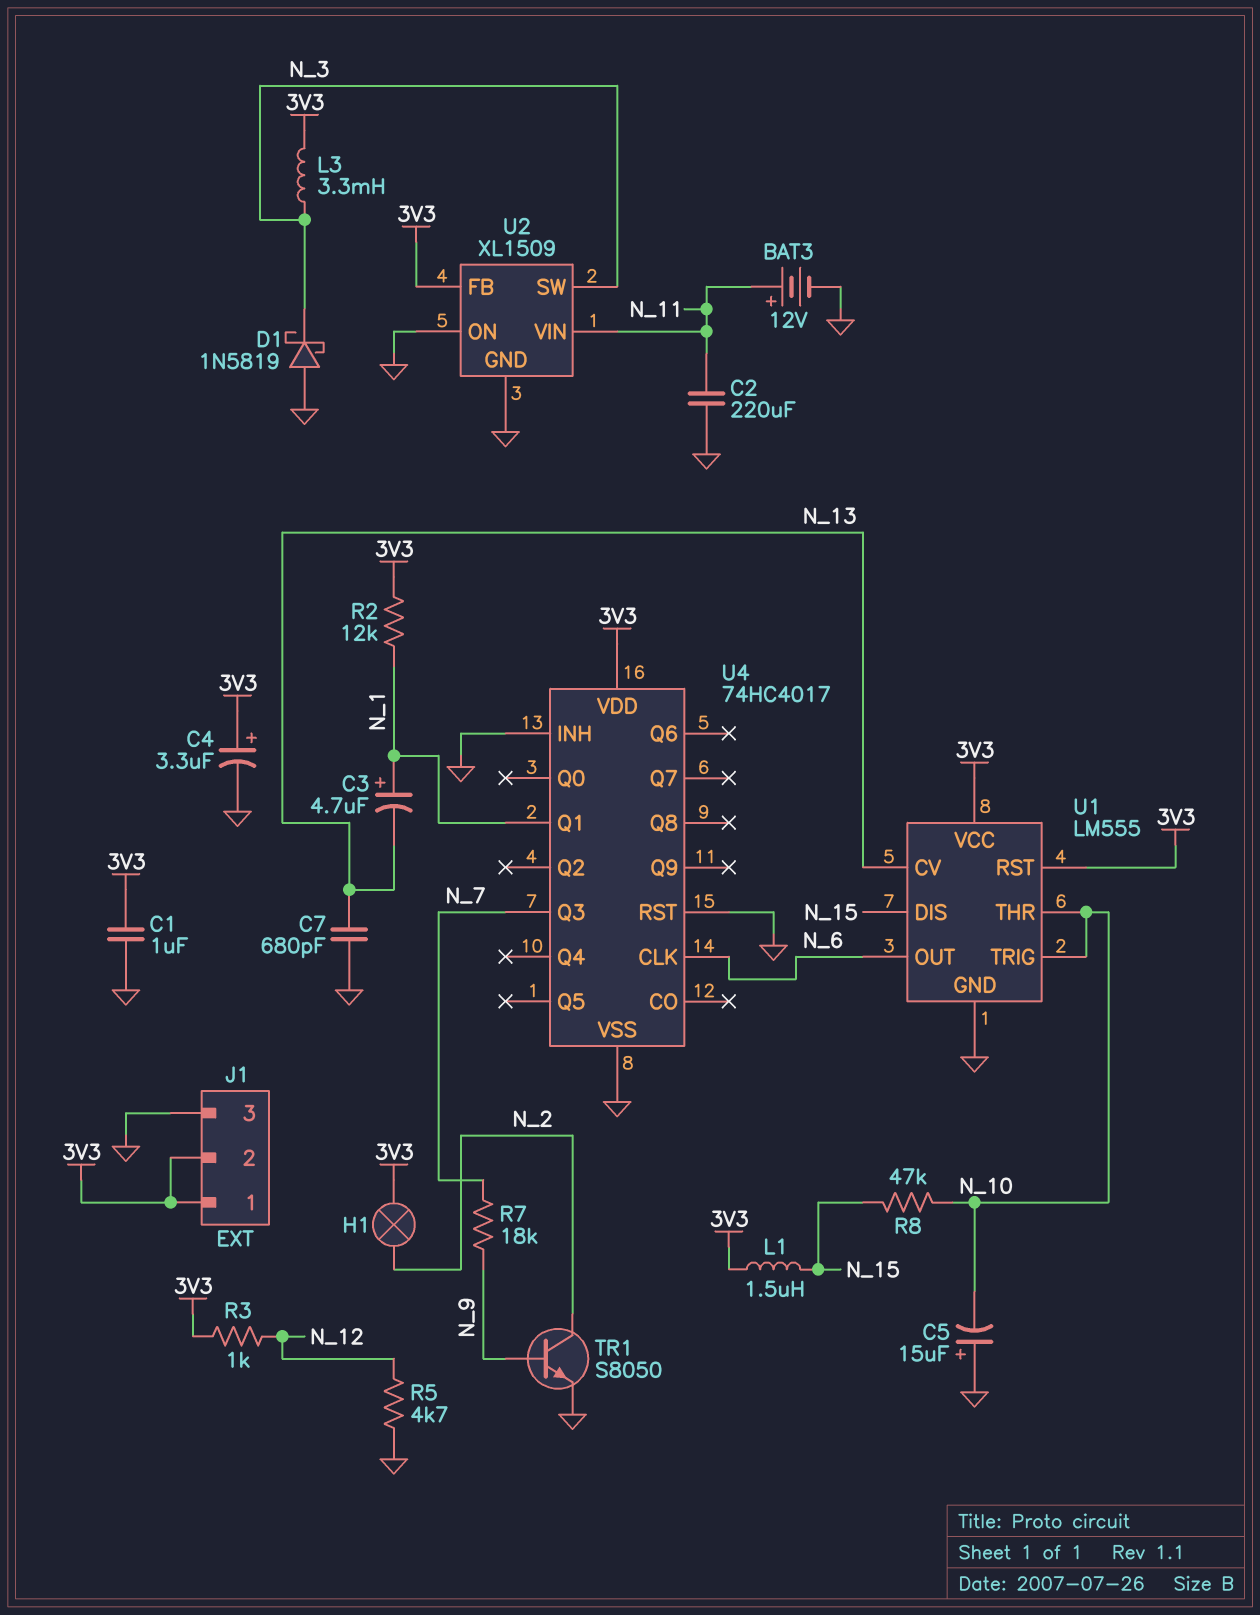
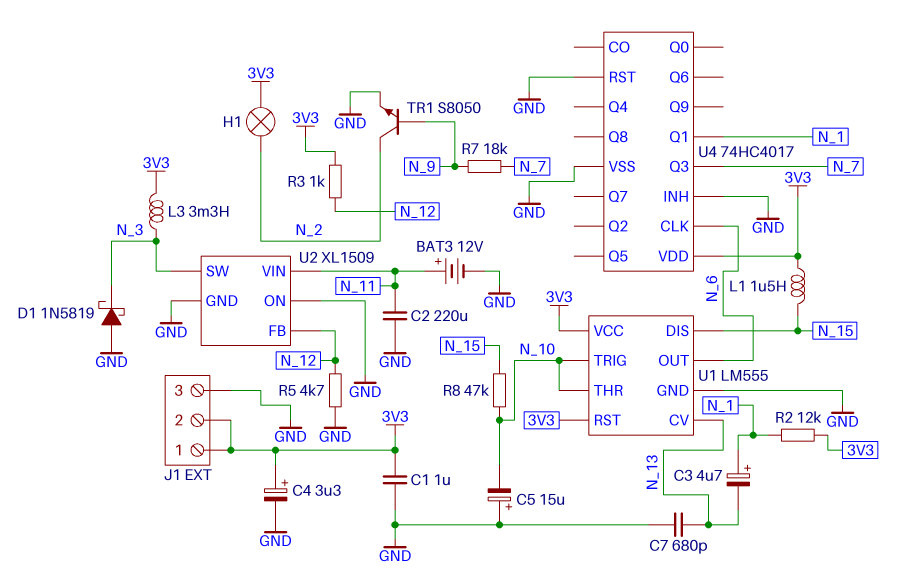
U2 pin FB: 3V3 -> N_12

